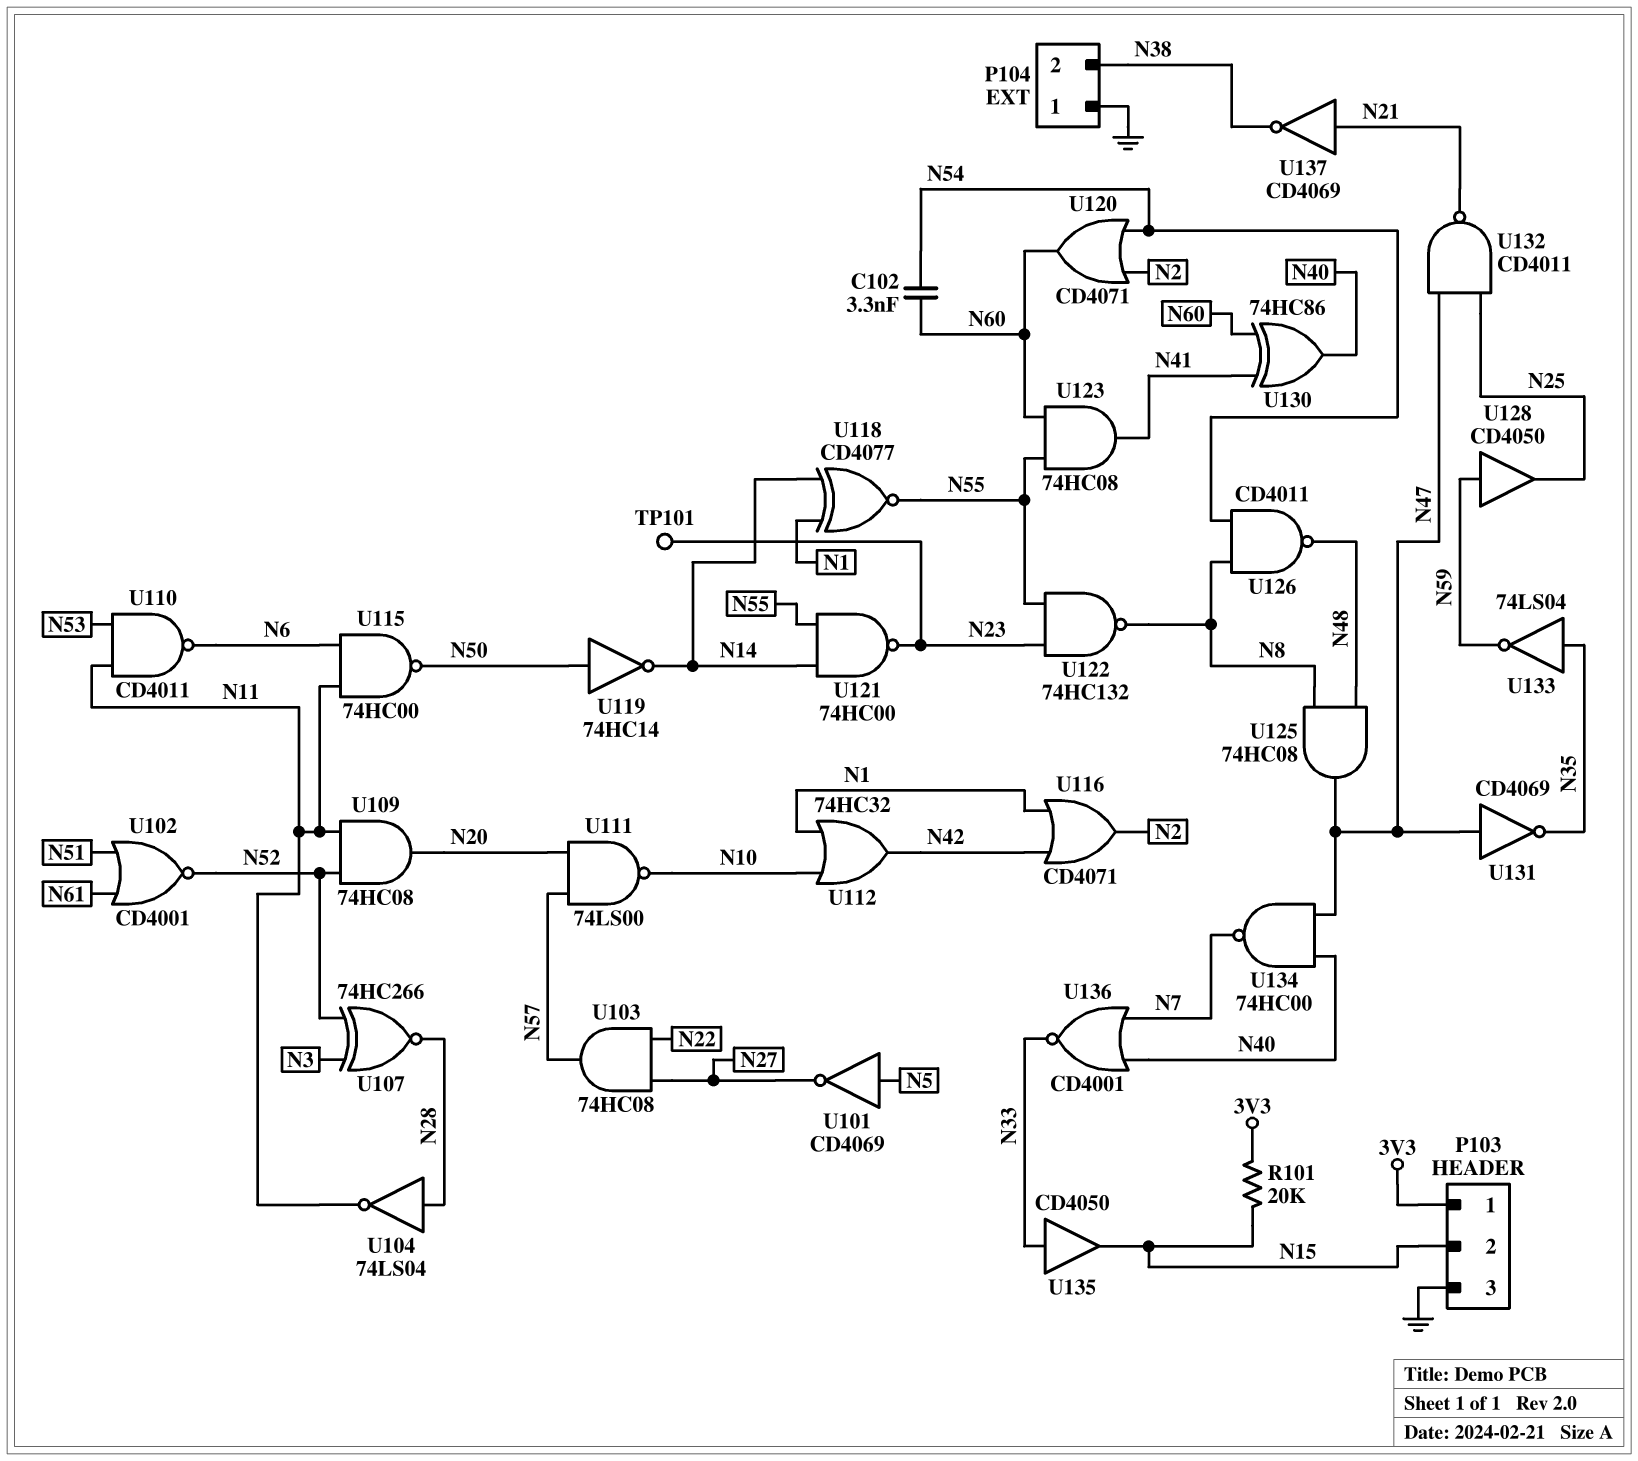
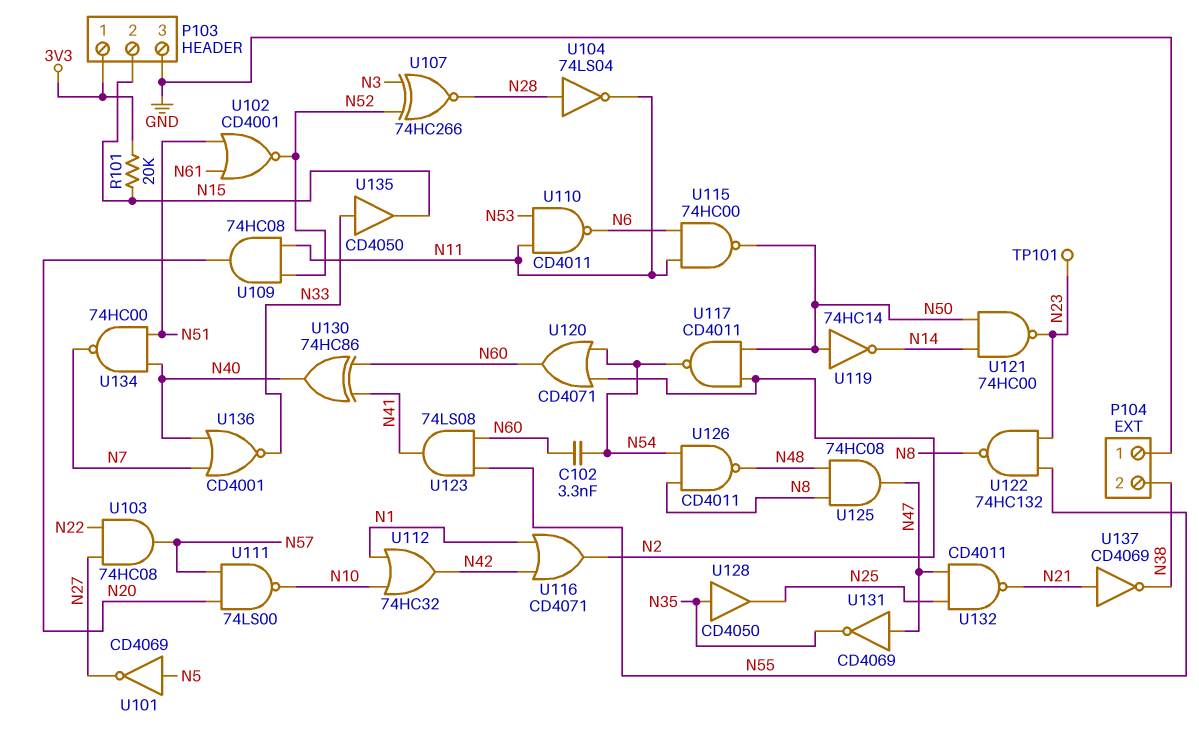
U117: none -> NAND CD4011 (in N2, in N50, out N54)
U118: XNOR CD4077 (in N1, in N14, out N55) -> none
U121: NAND 74HC00 (in N14, in N55, out N23) -> NAND 74HC00 (in N14, in N50, out N23)
U123: AND 74HC08 (in N55, in N60, out N41) -> AND 74LS08 (in N55, in N60, out N41)
U128: buffer CD4050 (in N59, out N25) -> buffer CD4050 (in N35, out N25)
U133: NOT 74LS04 (in N35, out N59) -> none
U134: NAND 74HC00 (in N40, in N47, out N7) -> NAND 74HC00 (in N40, in N51, out N7)

